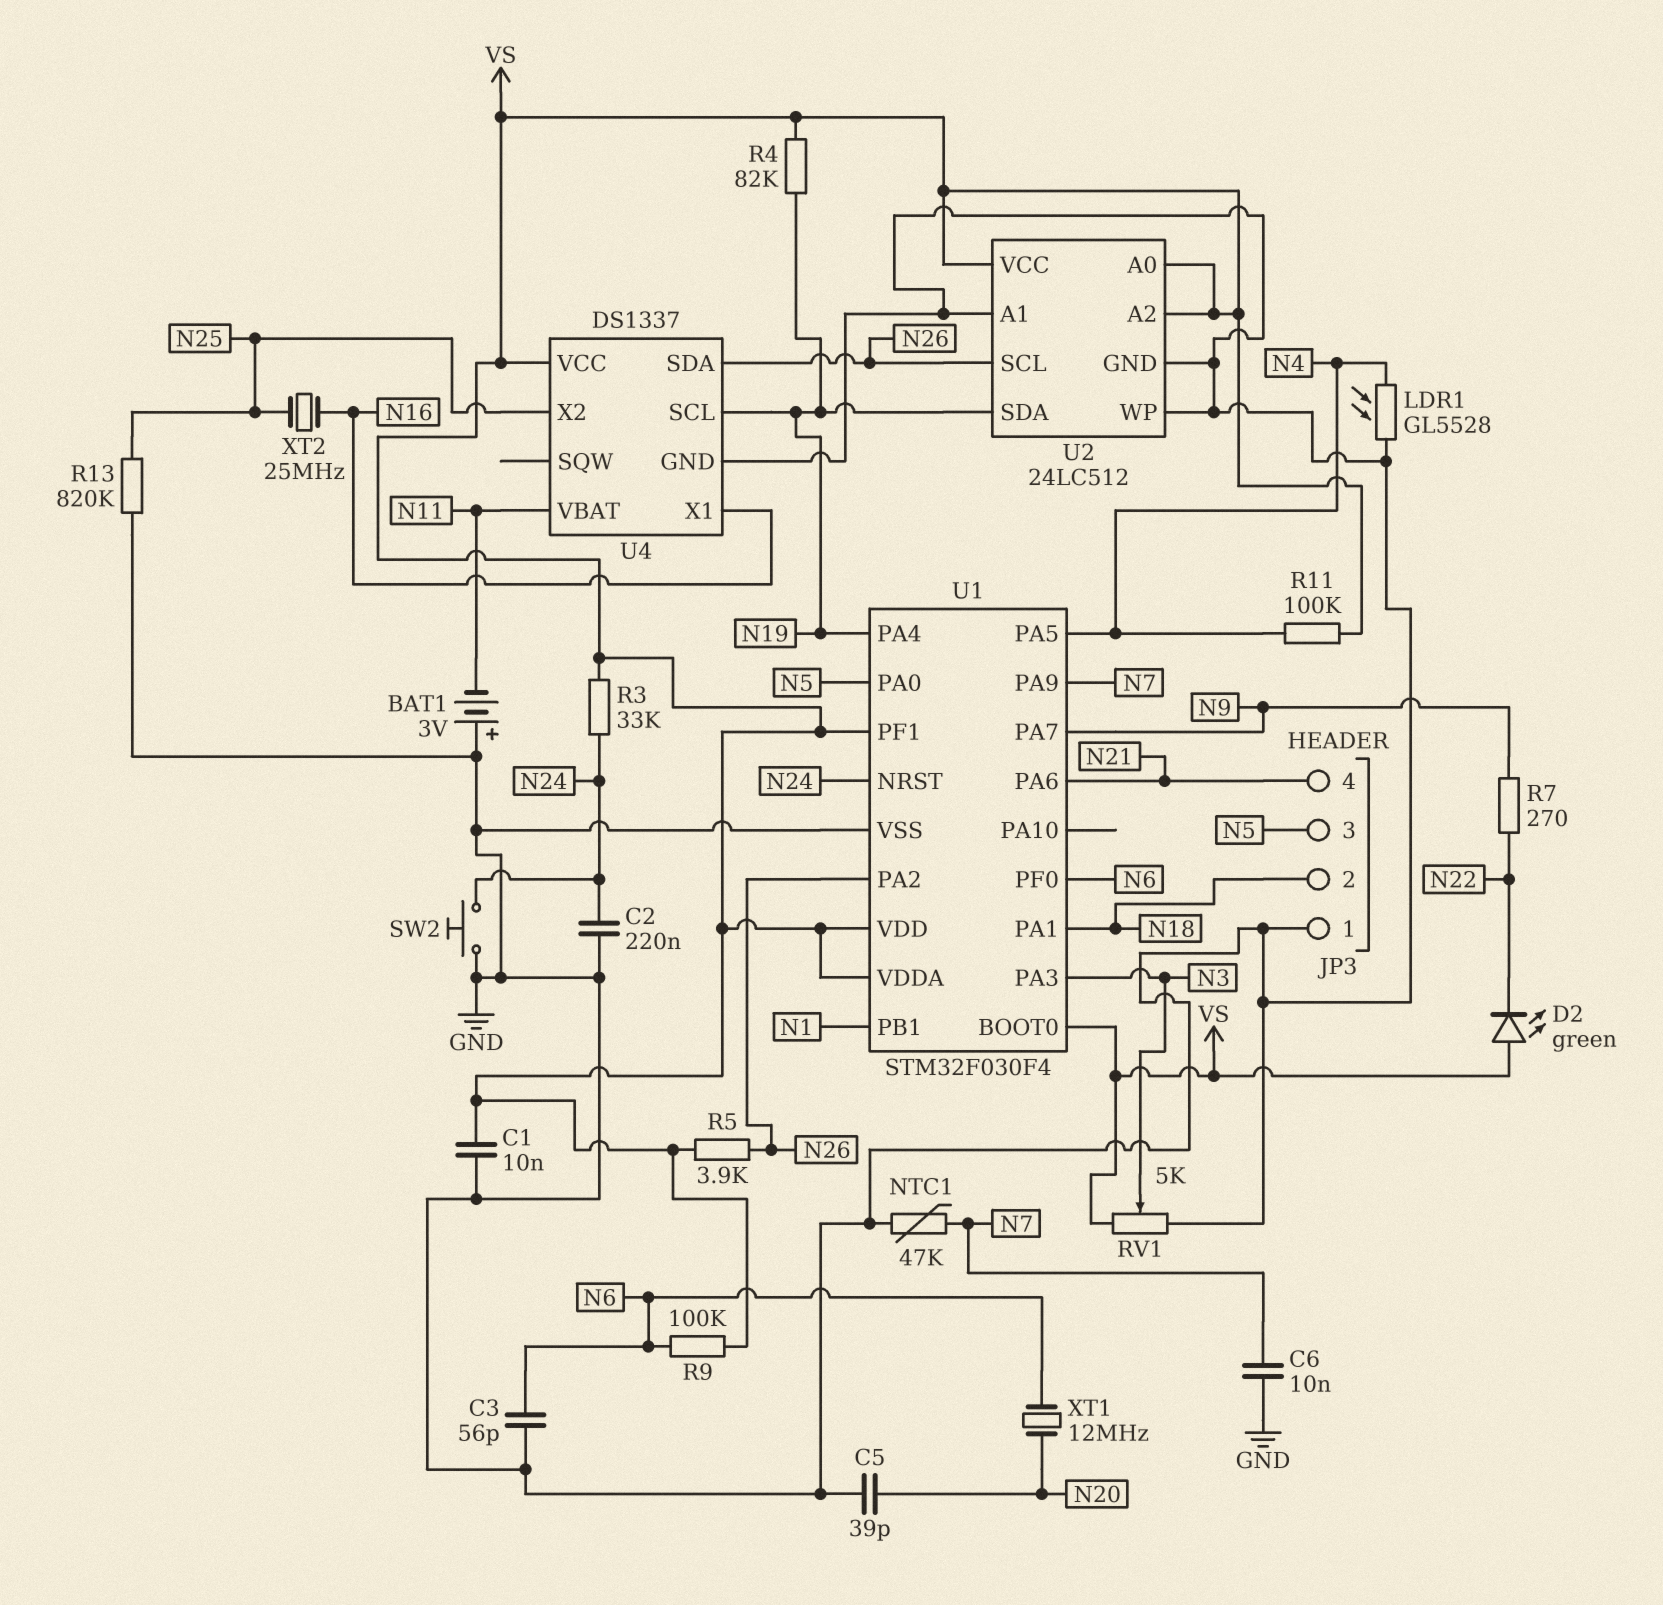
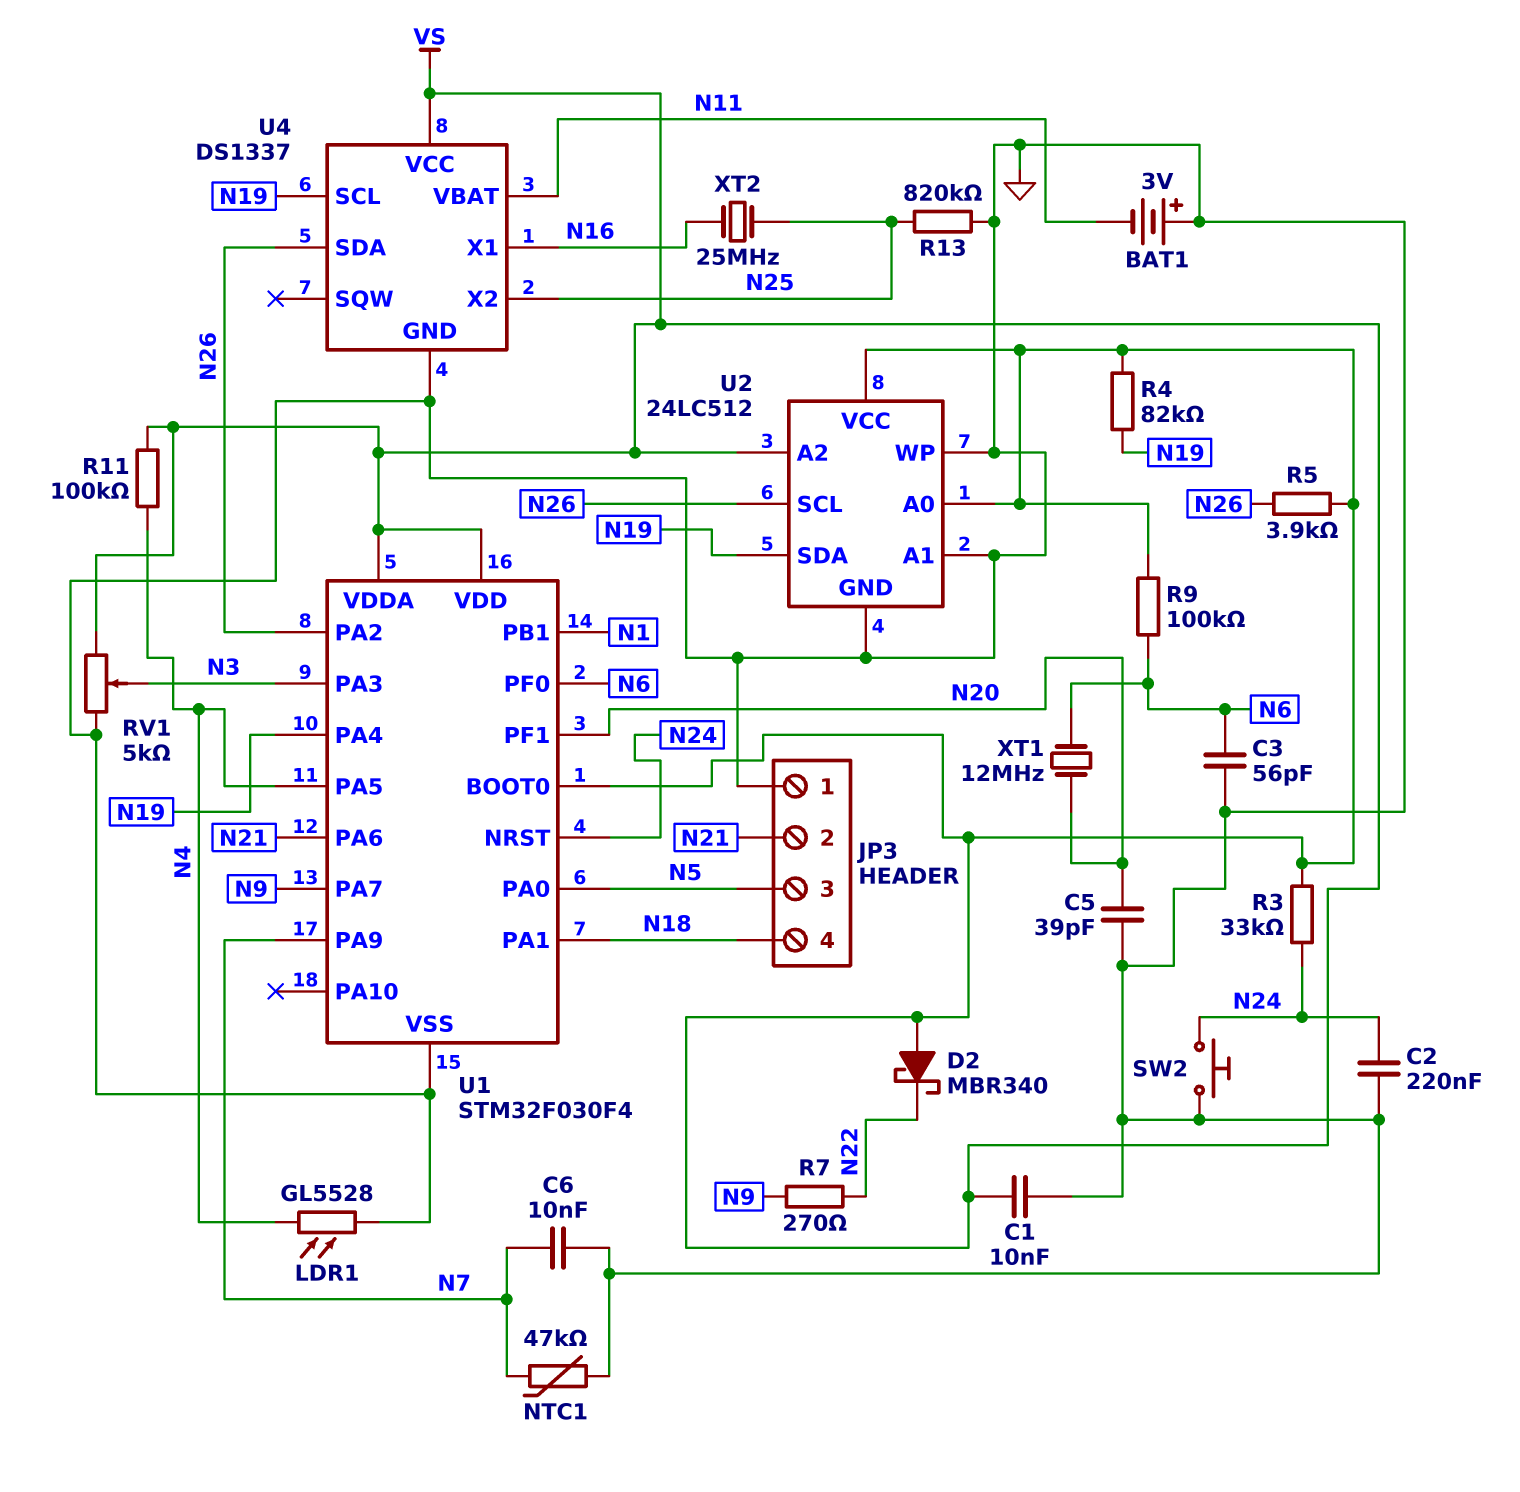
D2: LED green (A VS, K N22) -> schottky MBR340 (A VS, K N22)
JP3 pin 2: N18 -> N21
JP3 pin 4: N21 -> N18
U1 pin PF1: VS -> N20

